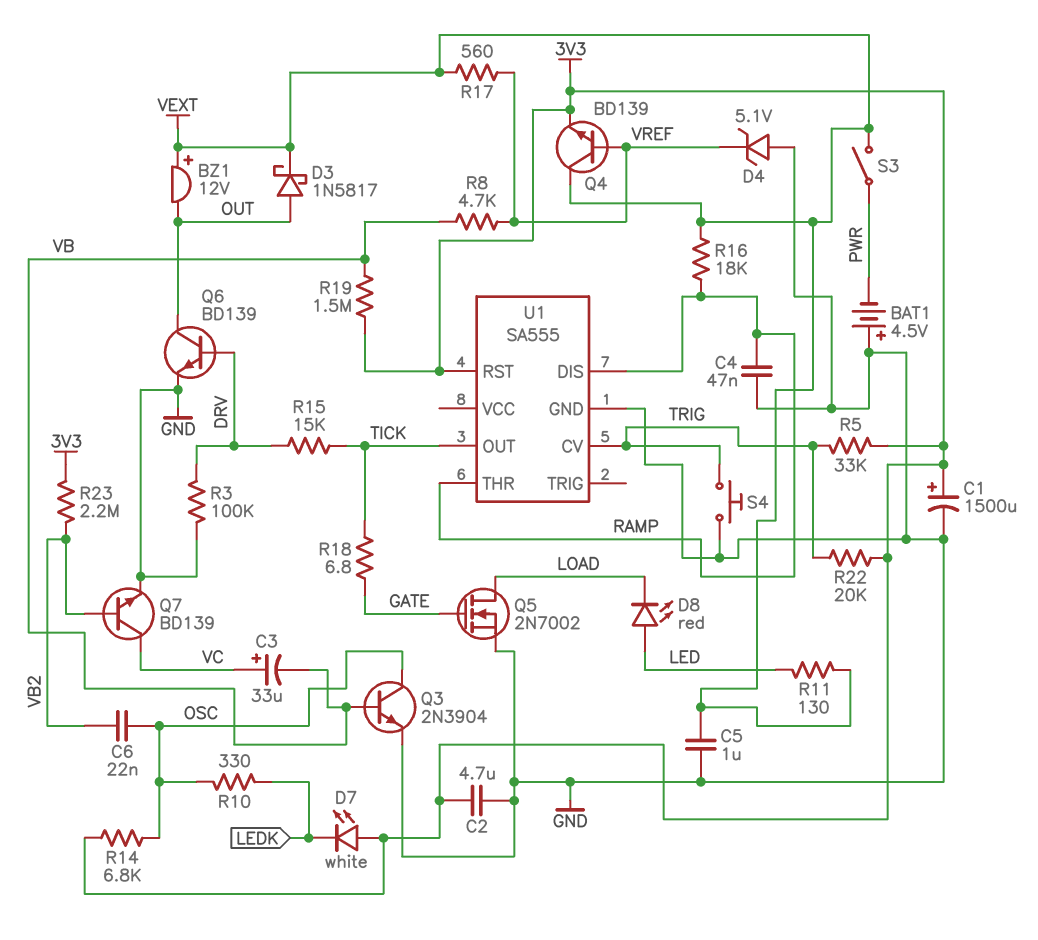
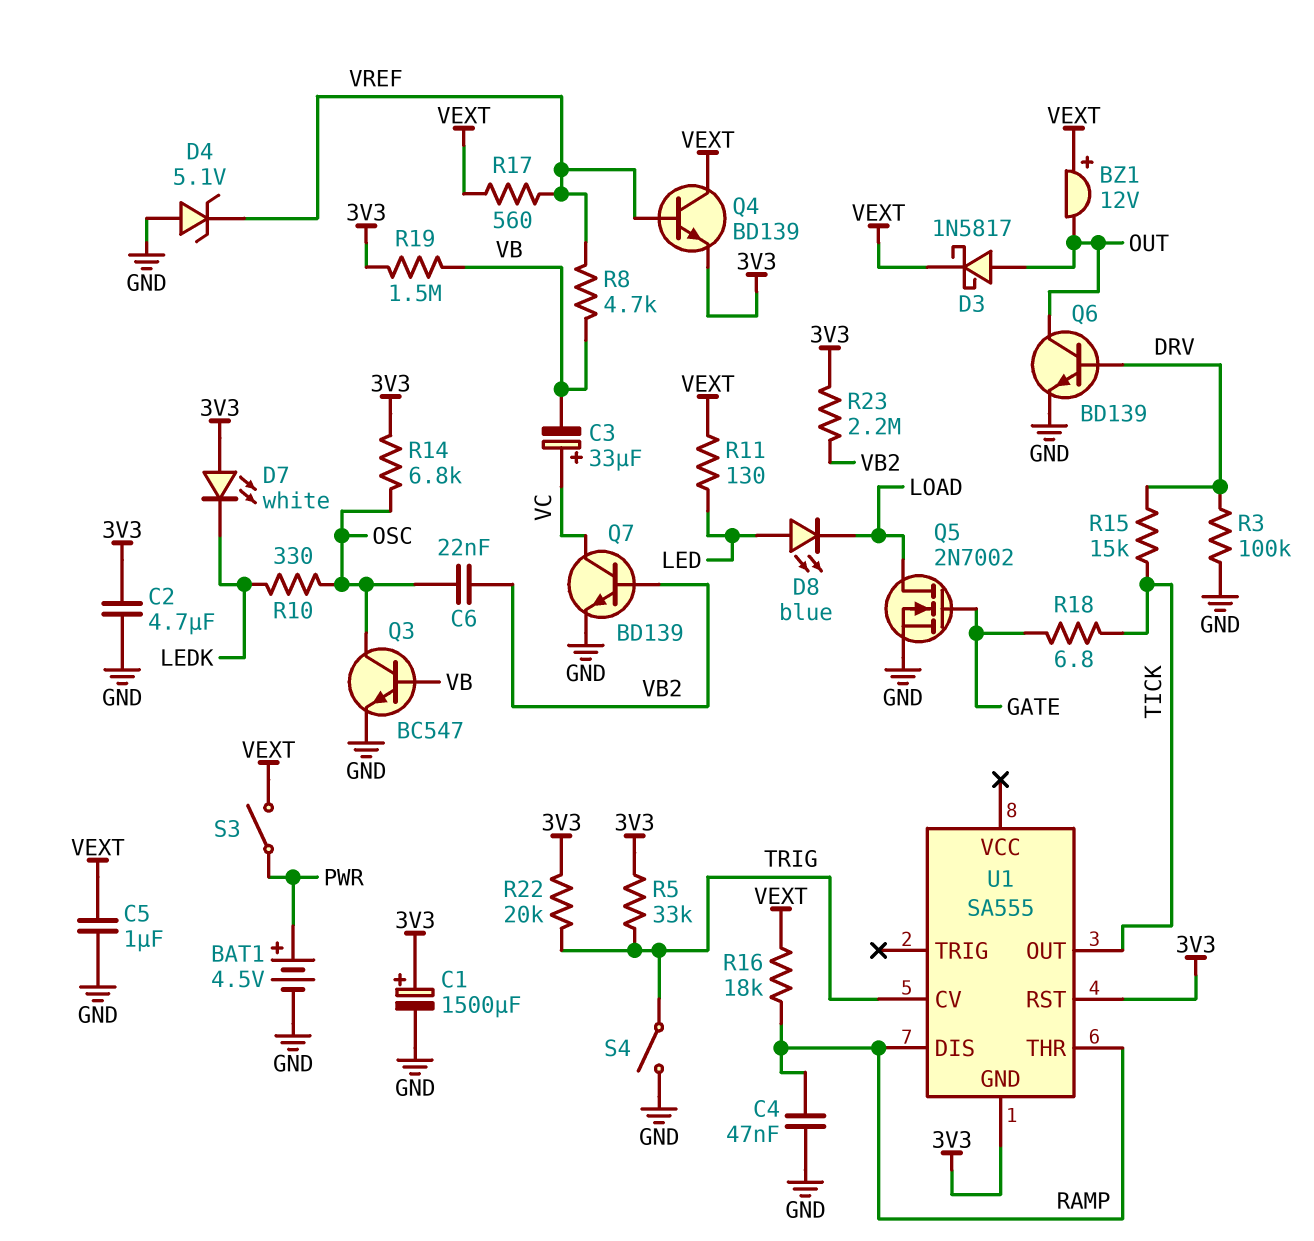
BAT1: 4.5V (plus GND, minus PWR) -> 4.5V (plus PWR, minus GND)
D8: LED red (A LED, K LOAD) -> LED blue (A LED, K LOAD)
Q3: NPN 2N3904 (B VB, C OSC, E GND) -> NPN BC547 (B VB, C OSC, E GND)
S4: button (GND, TRIG) -> switch (GND, TRIG)
U1 pin GND: GND -> 3V3

